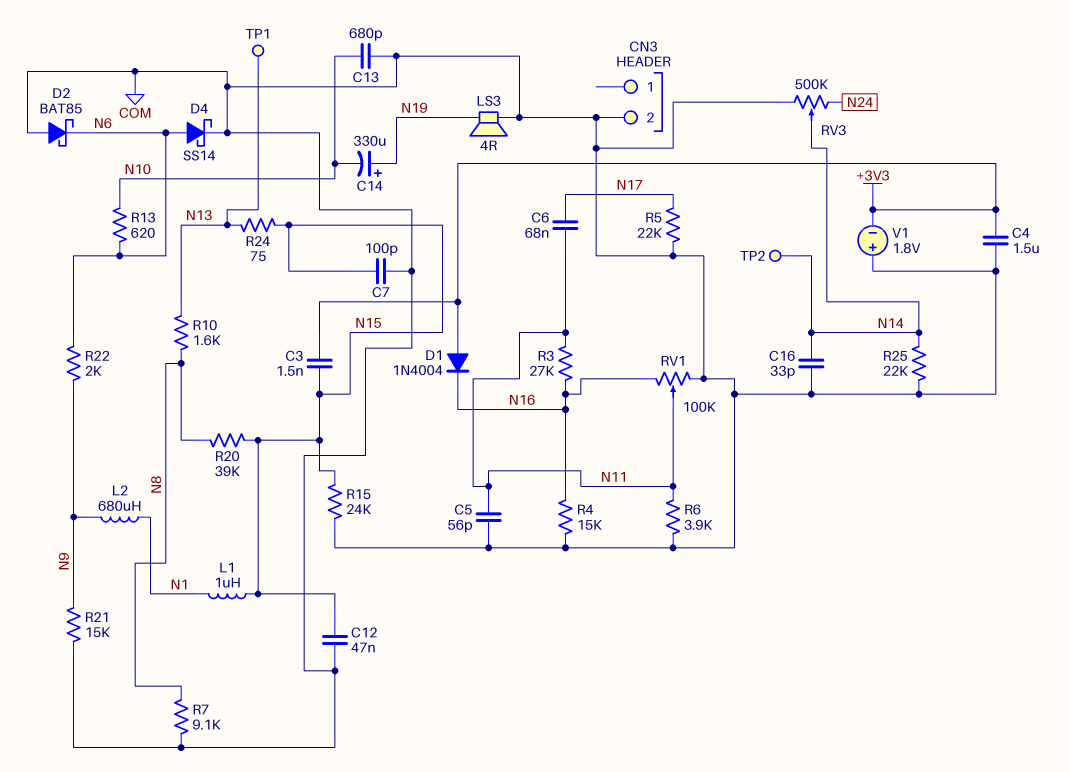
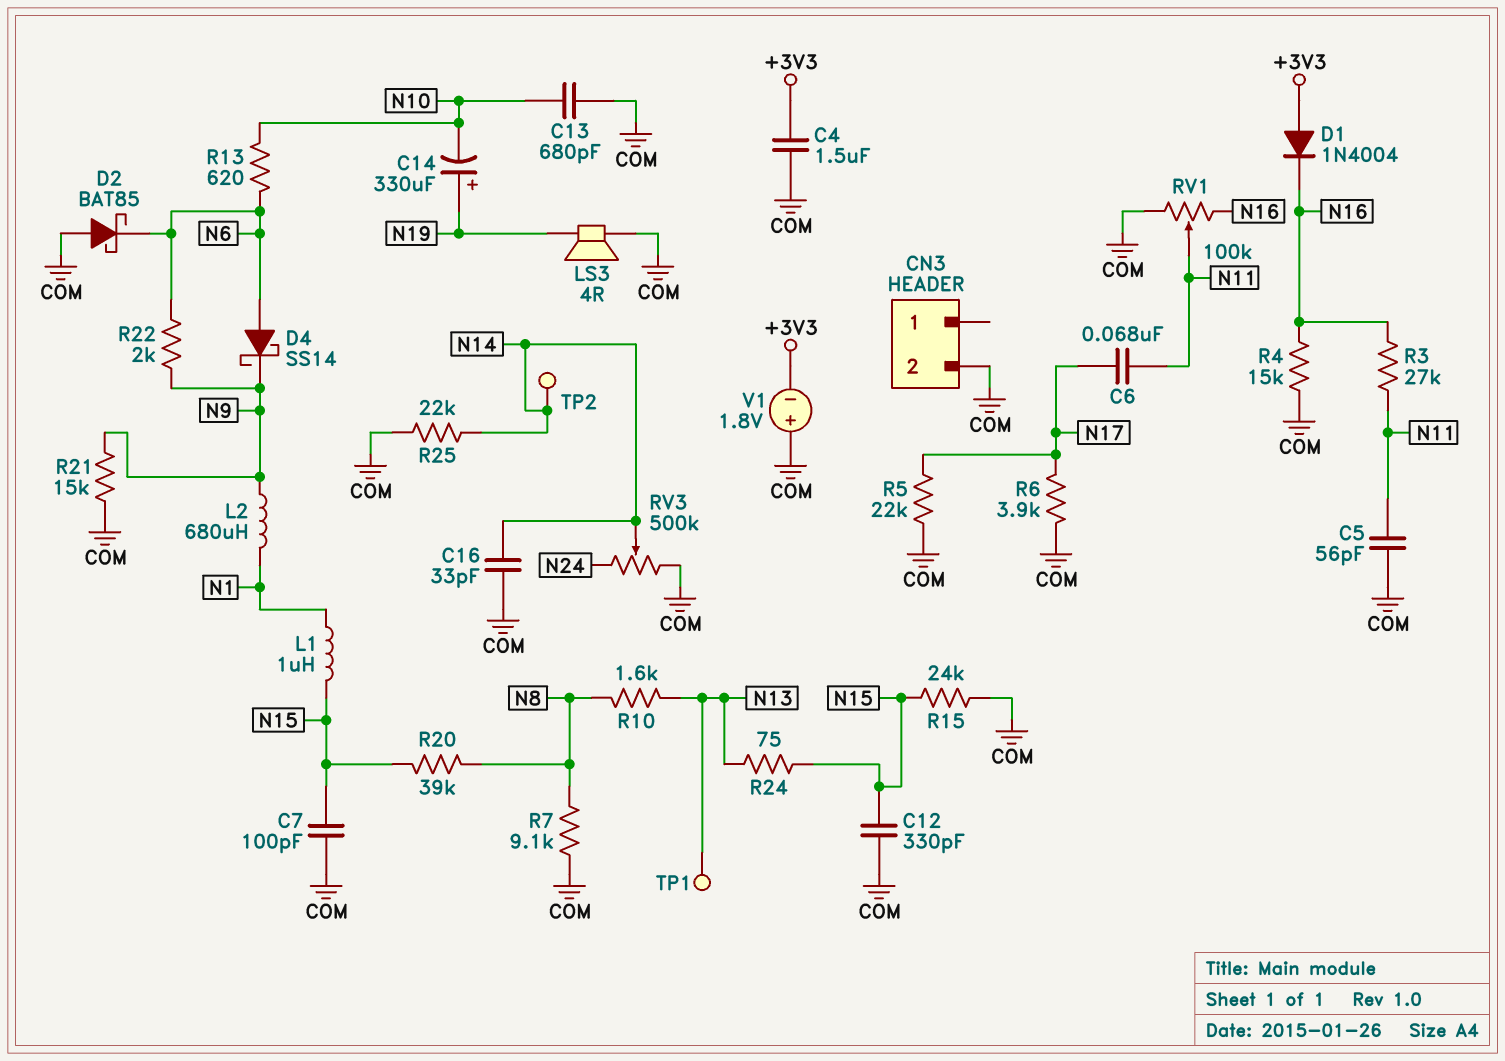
C3: 1.5nF (+3V3, N15) -> none
C12: 47nF (COM, N15) -> 330pF (COM, N15)
D4: schottky SS14 (A N6, K COM) -> schottky SS14 (A N6, K N9)
R6: 3.9k (COM, N11) -> 3.9k (COM, N17)

